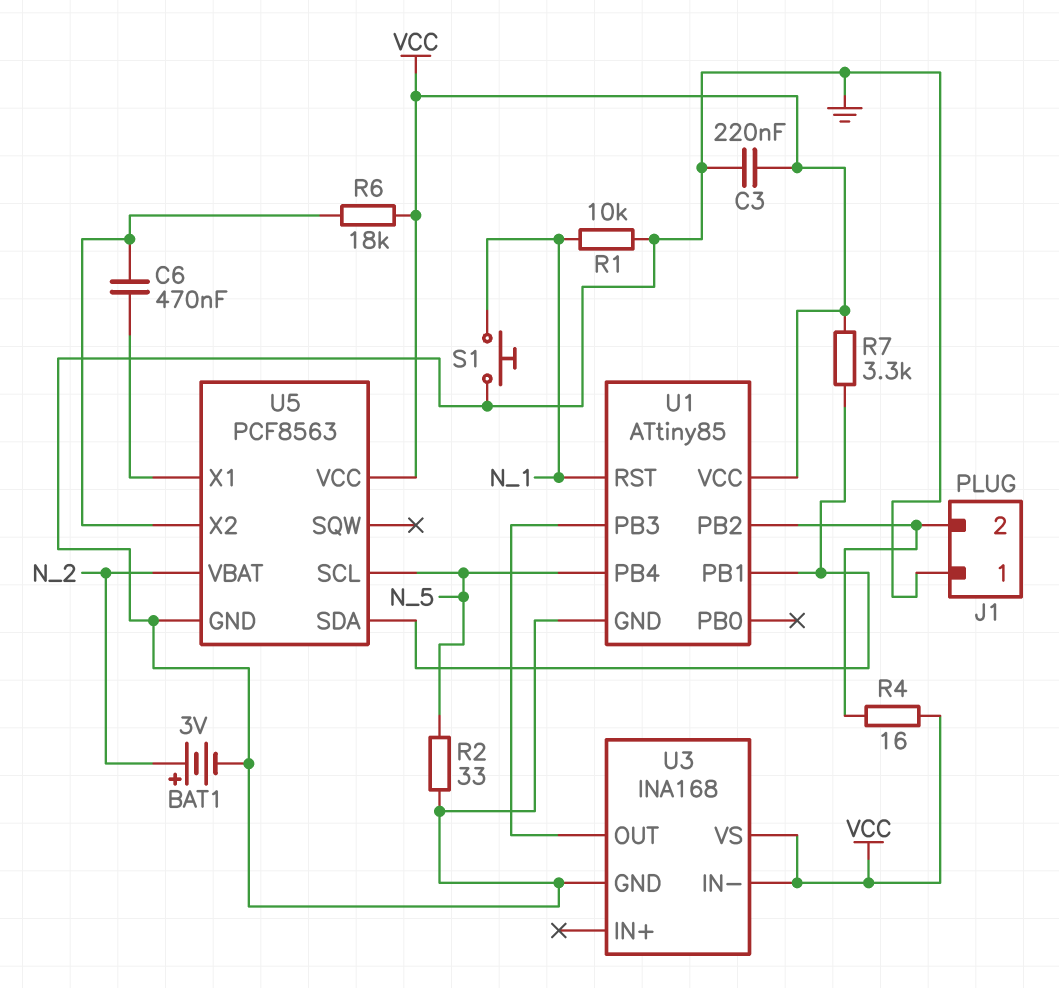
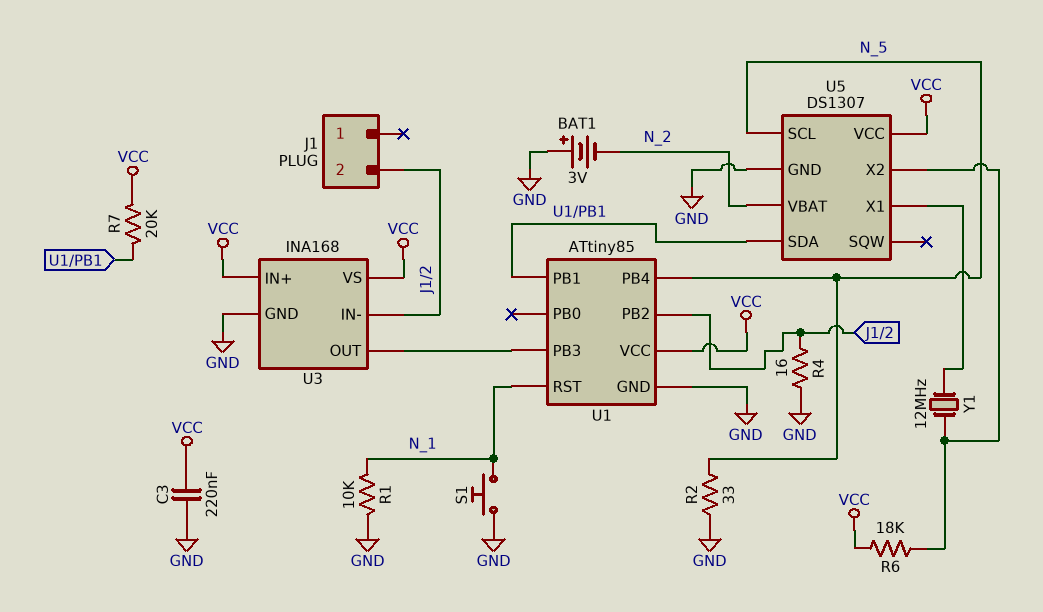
BAT1: 3V (plus N_2, minus GND) -> 3V (plus GND, minus N_2)
C6: 470nF (U5/X1, U5/X2) -> none
J1 pin 1: GND -> none
R4: 16 (J1/2, VCC) -> 16 (GND, J1/2)
R7: 3.3k (U1/PB1, VCC) -> 20k (U1/PB1, VCC)
U3 pin IN+: none -> VCC
U3 pin IN-: VCC -> J1/2
U5: PCF8563 -> DS1307
Y1: none -> 12MHz (U5/X1, U5/X2)

